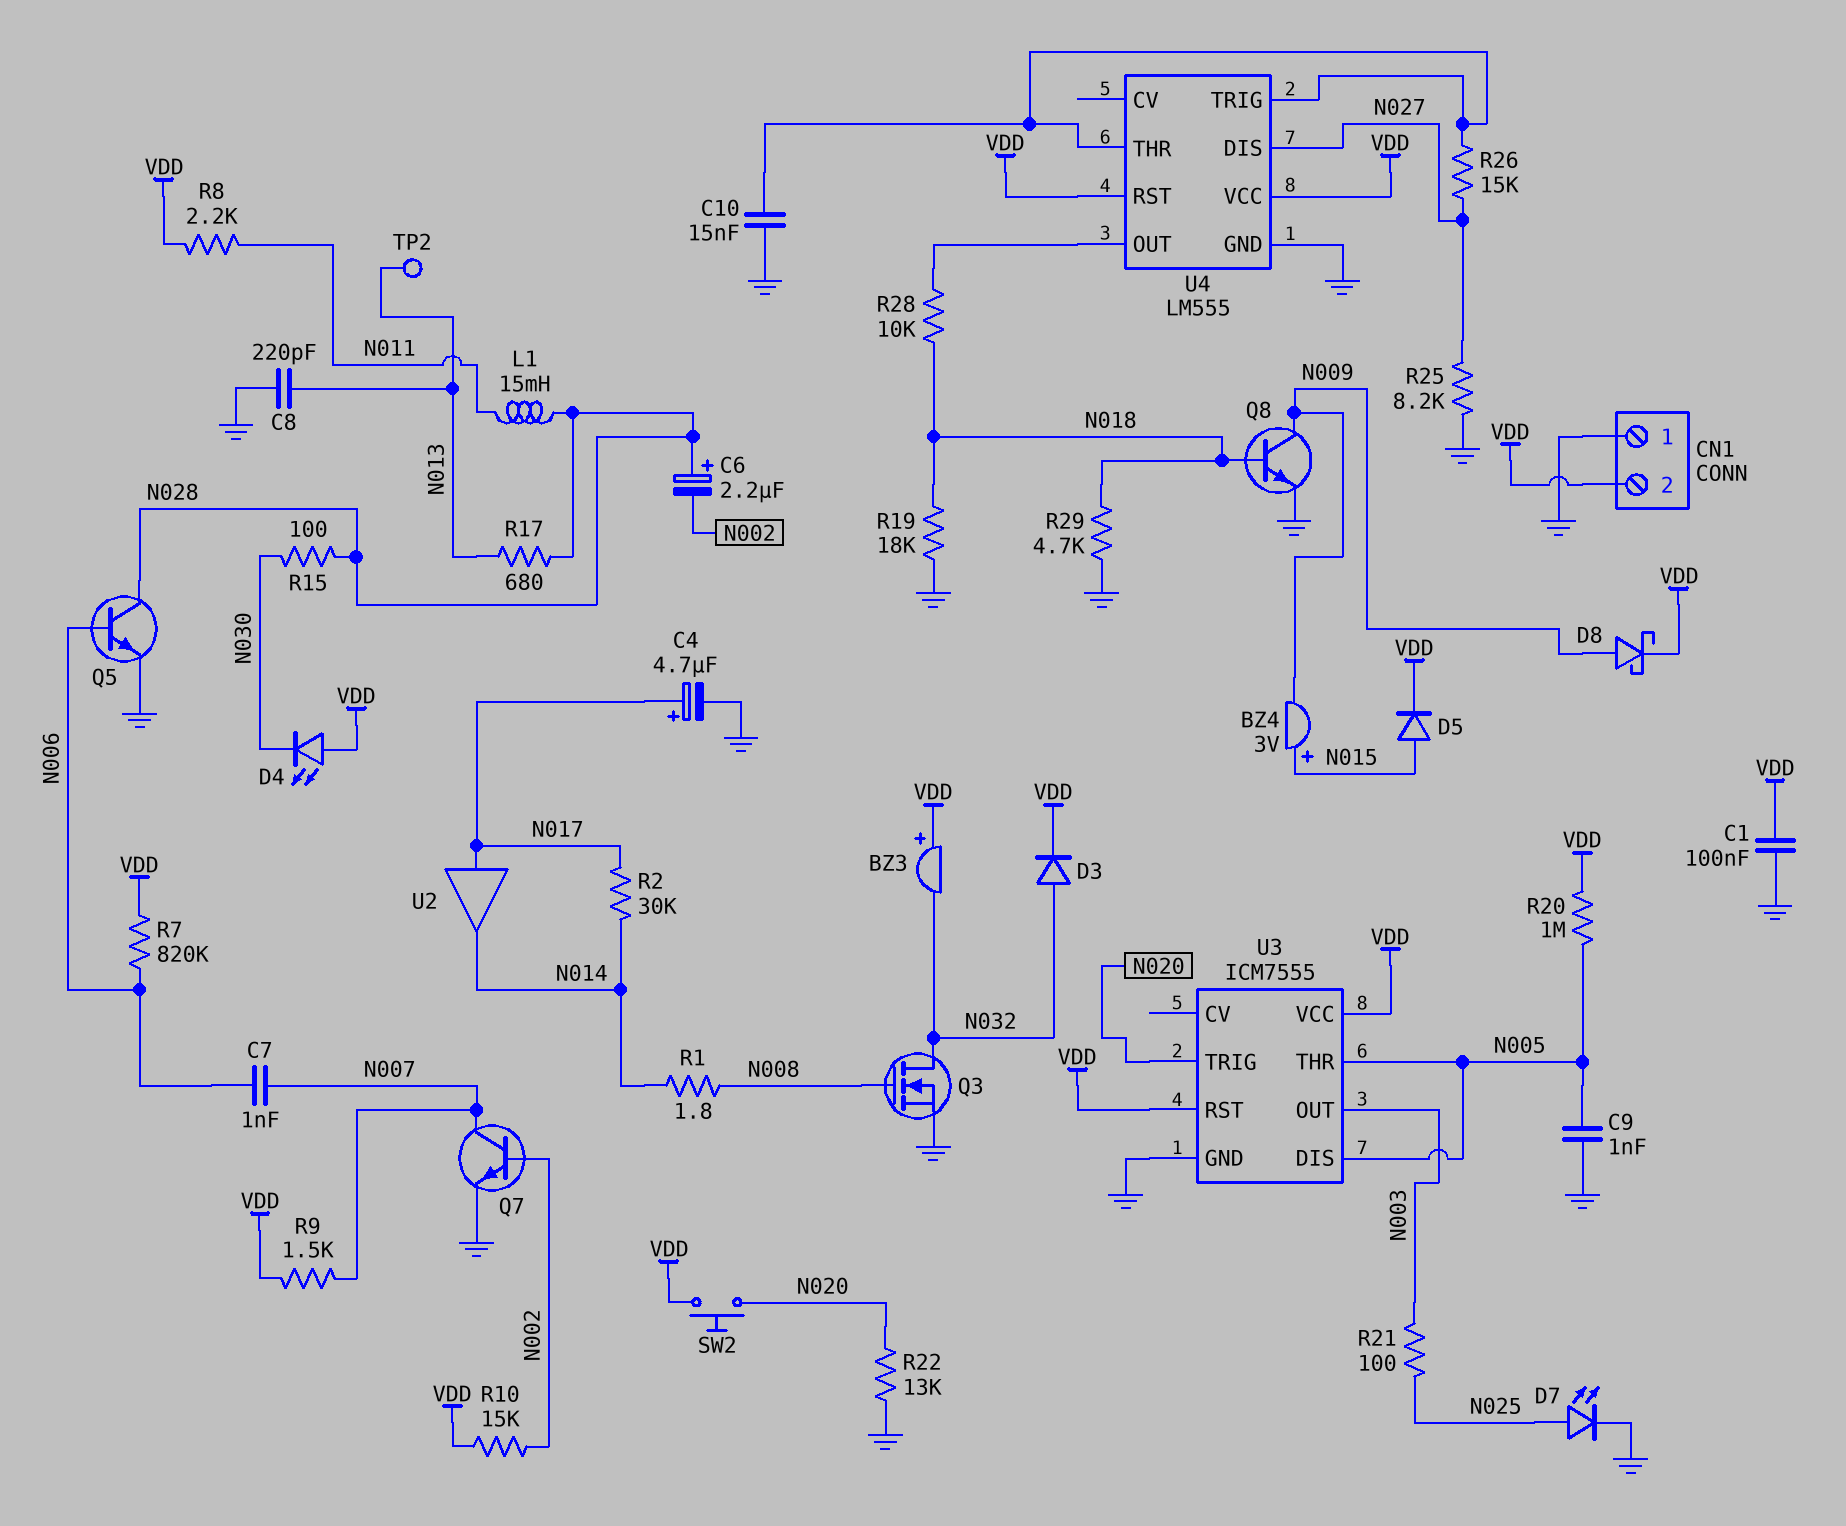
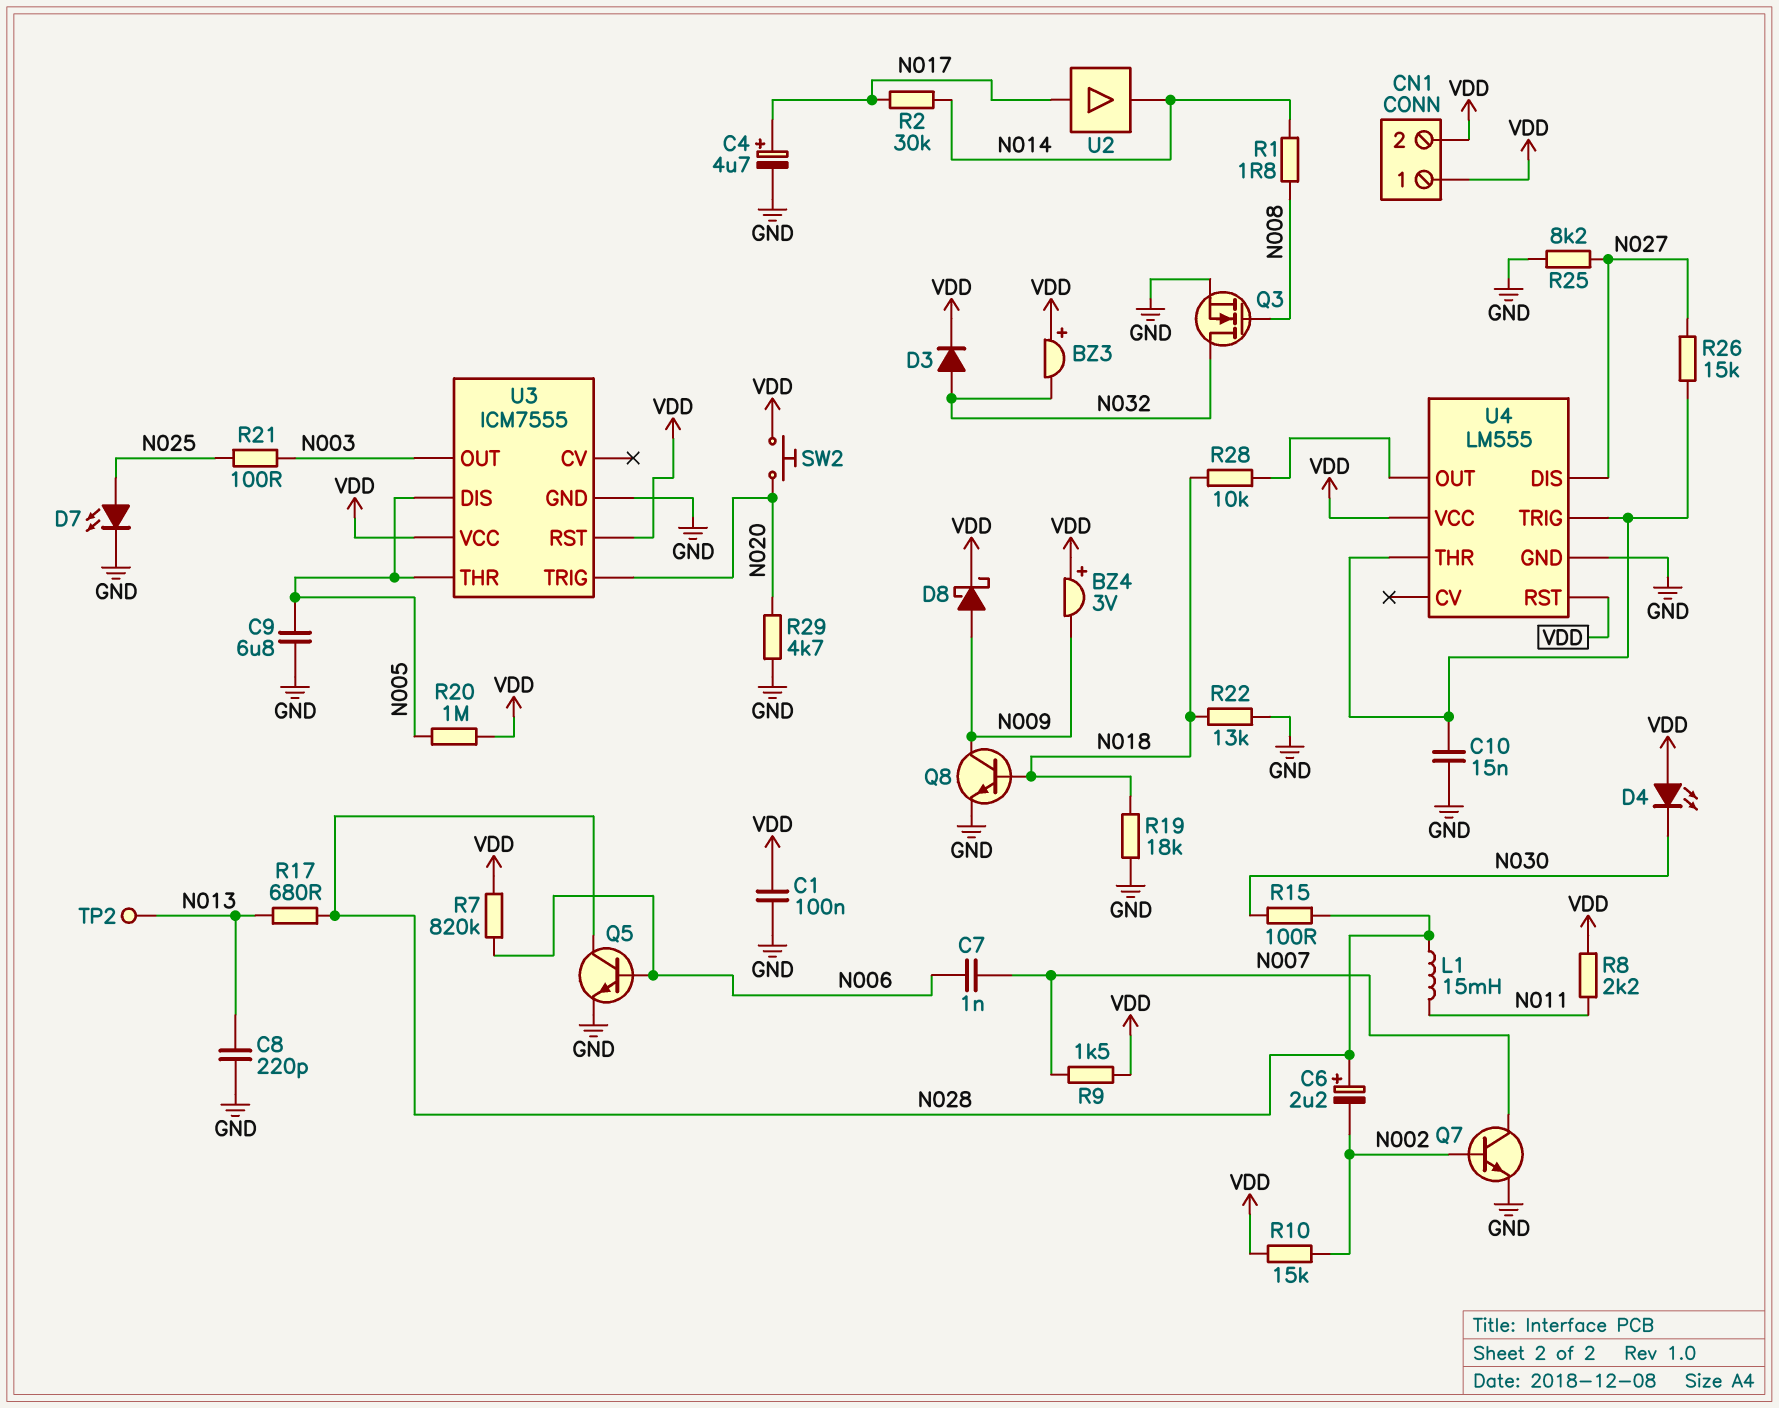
BZ4: buzzer 3V (plus N015, minus N009) -> buzzer 3V (plus VDD, minus N009)
C9: 1nF (GND, N005) -> 6.8uF (GND, N005)
CN1 pin 1: GND -> VDD
D5: diode (A N015, K VDD) -> none
R22: 13k (GND, N020) -> 13k (GND, N018)
R29: 4.7k (GND, N018) -> 4.7k (GND, N020)

